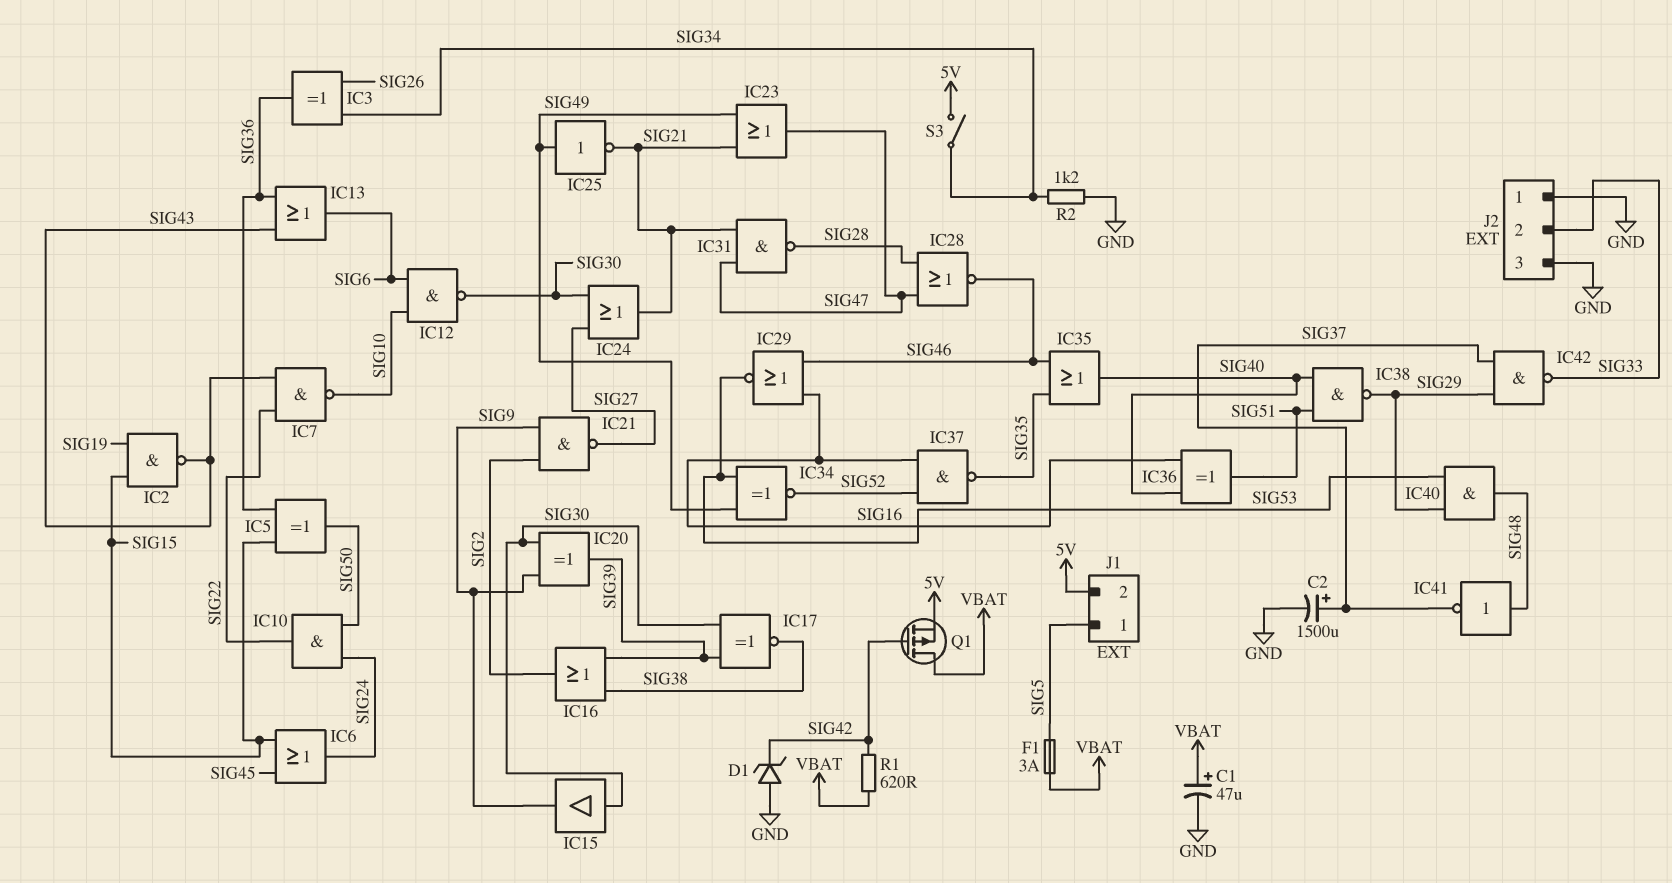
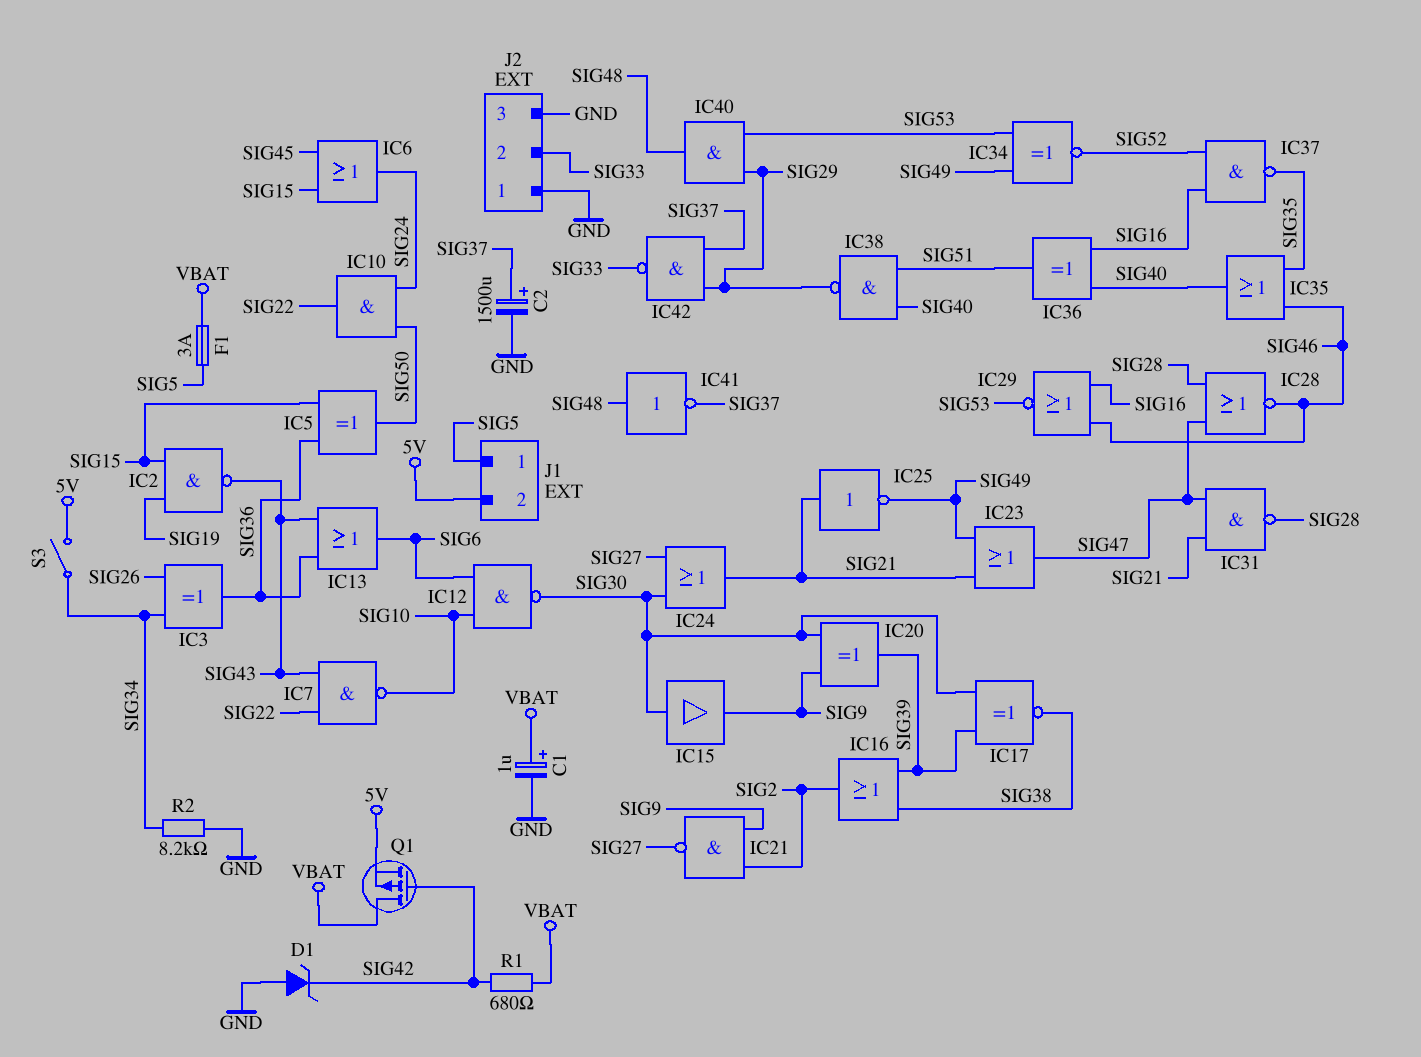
C1: 47uF (plus VBAT, minus GND) -> 1uF (plus VBAT, minus GND)
IC25: NOT (in SIG49, out SIG21) -> NOT (in SIG21, out SIG49)
R1: 620 (SIG42, VBAT) -> 680 (SIG42, VBAT)
R2: 1.2k (GND, SIG34) -> 8.2k (GND, SIG34)

